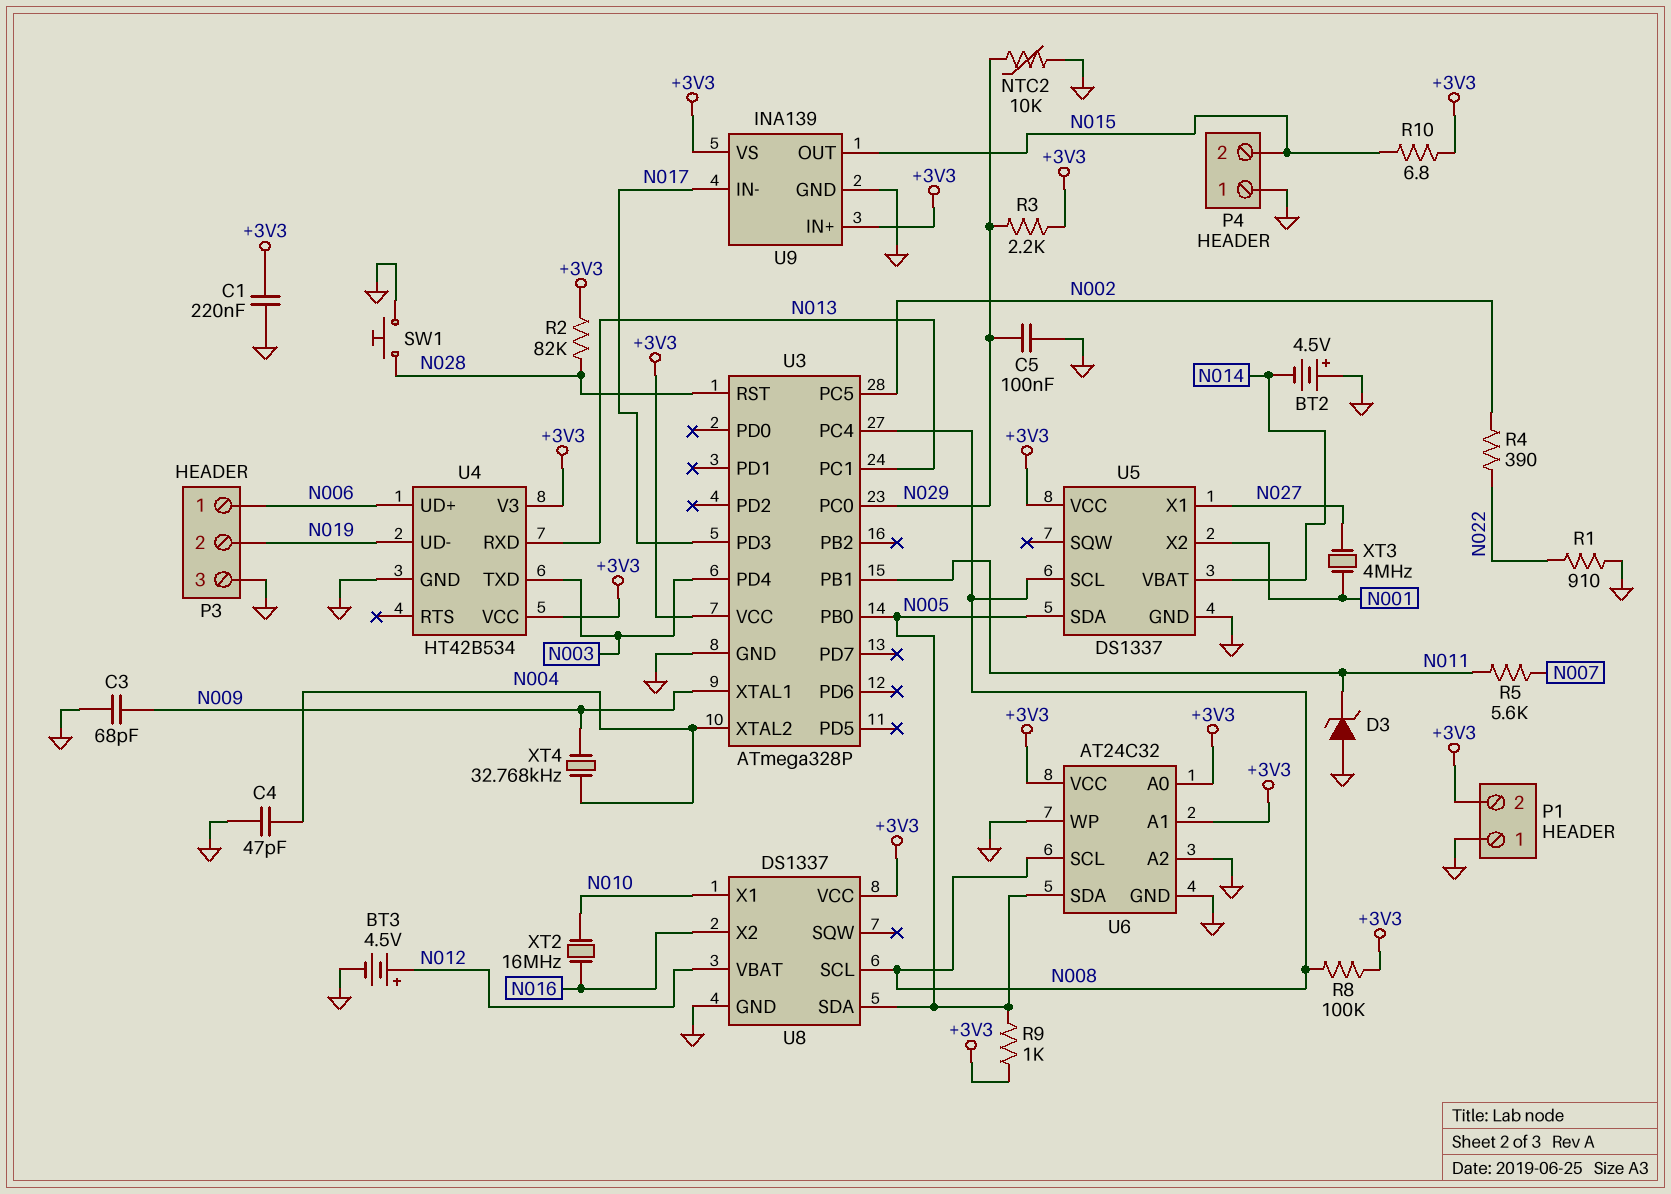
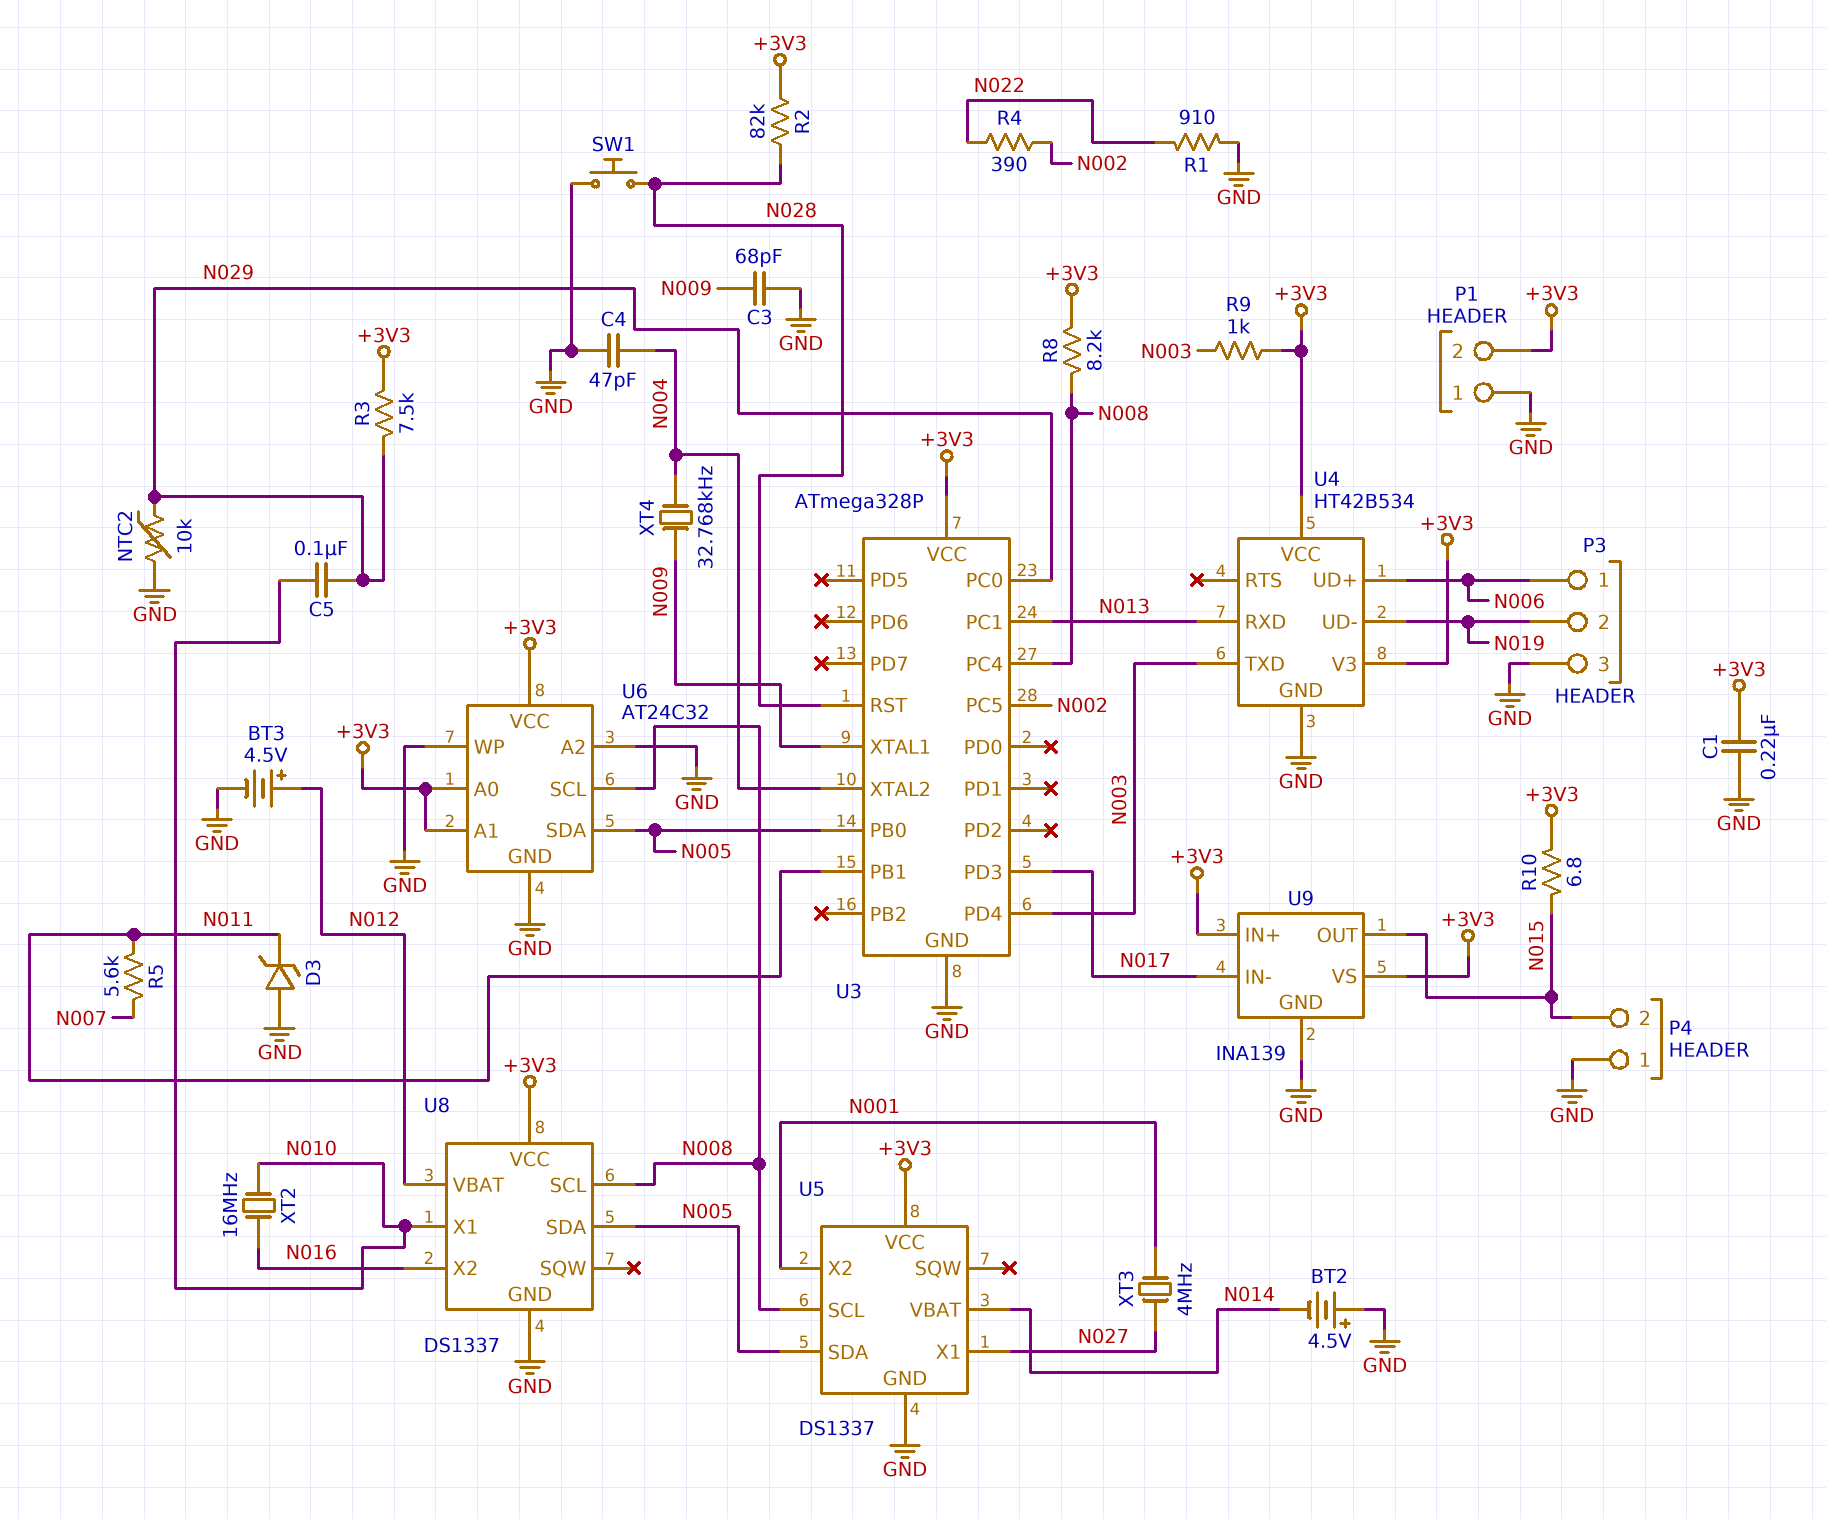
C5: 100nF (GND, N029) -> 100nF (N010, N029)
R3: 2.2k (+3V3, N029) -> 7.5k (+3V3, N029)
R8: 100k (+3V3, N008) -> 8.2k (+3V3, N008)
R9: 1k (+3V3, N005) -> 1k (+3V3, N003)

